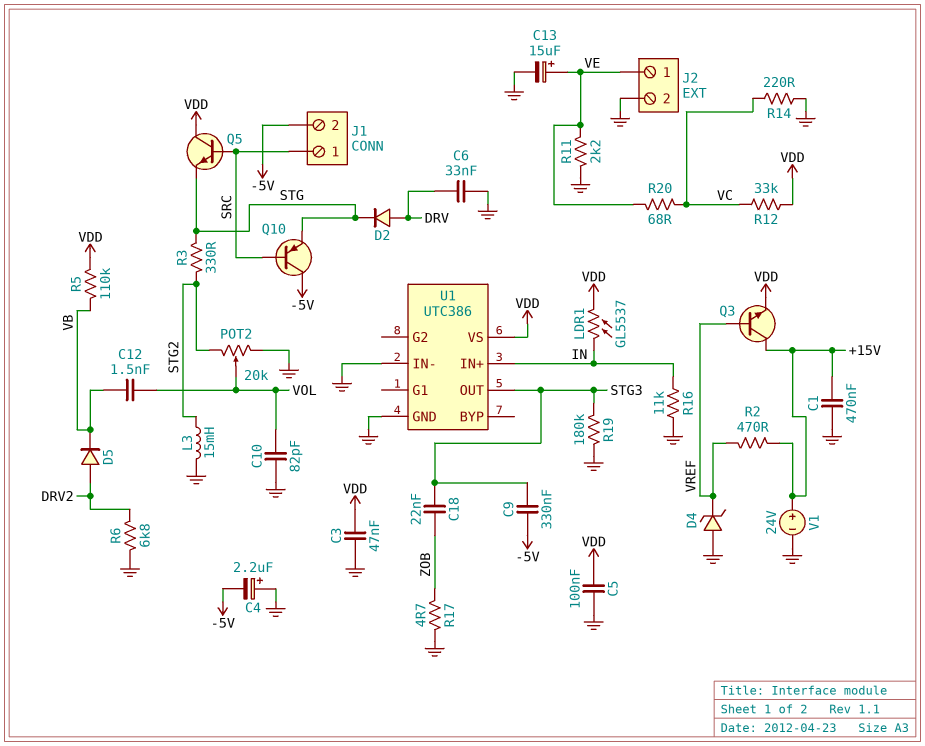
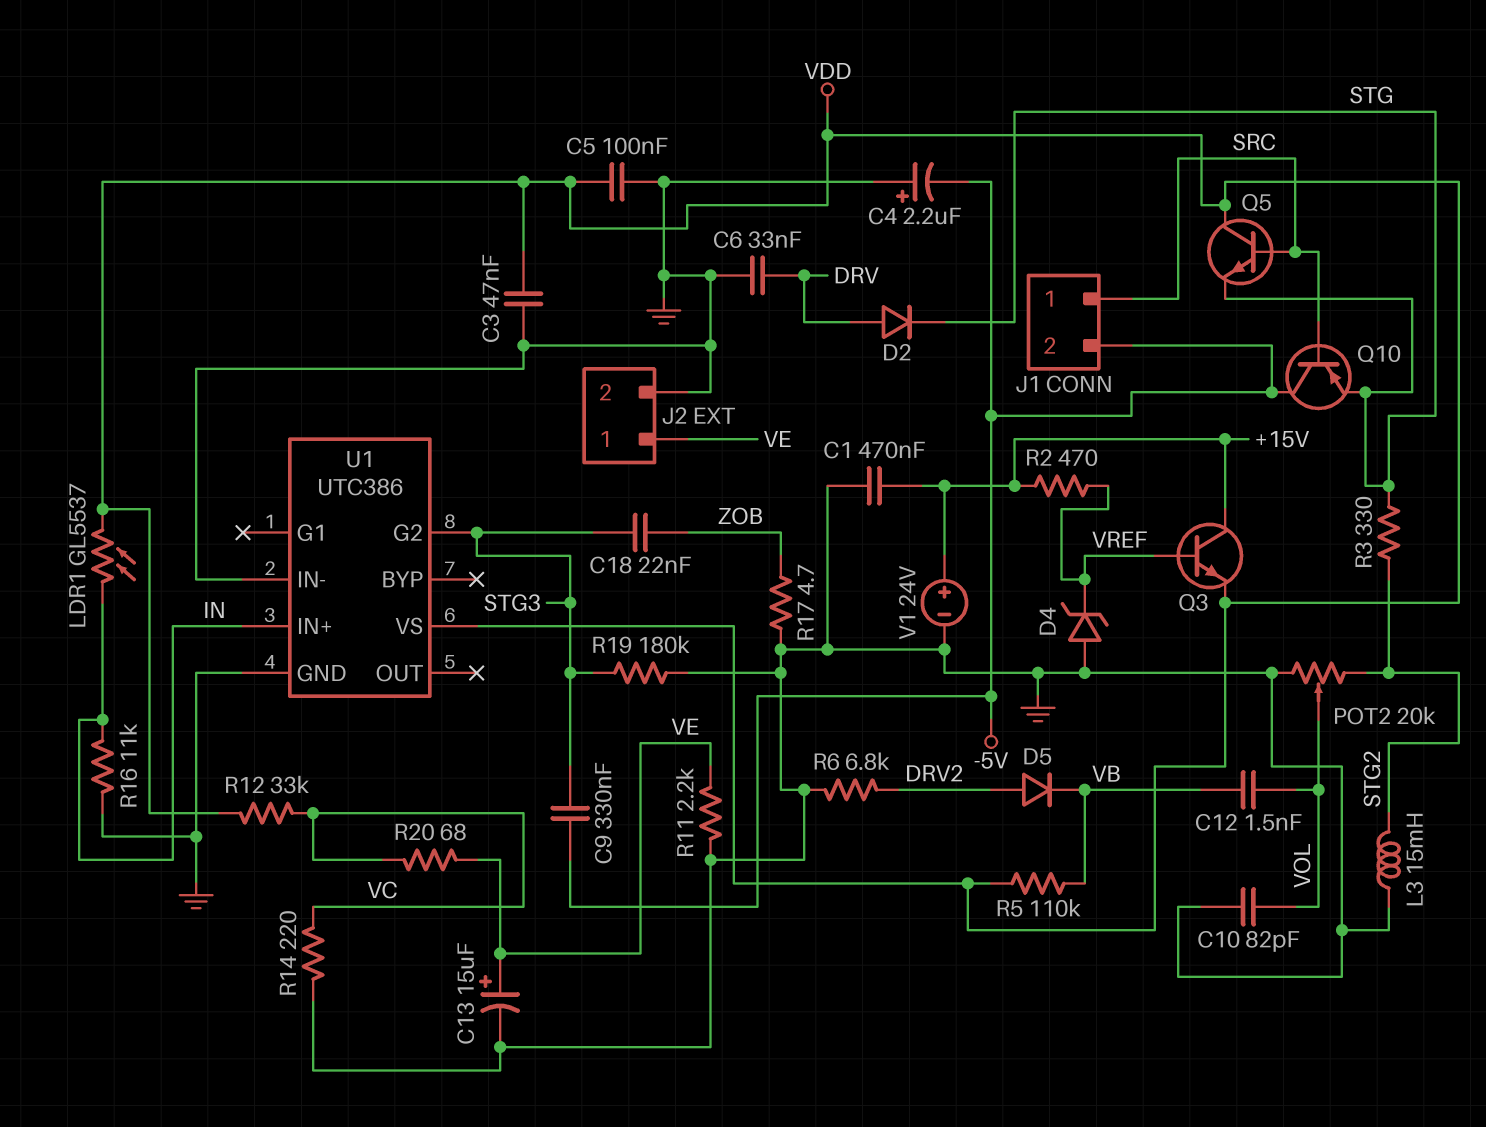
U1 pin G2: none -> STG3
U1 pin OUT: STG3 -> none

